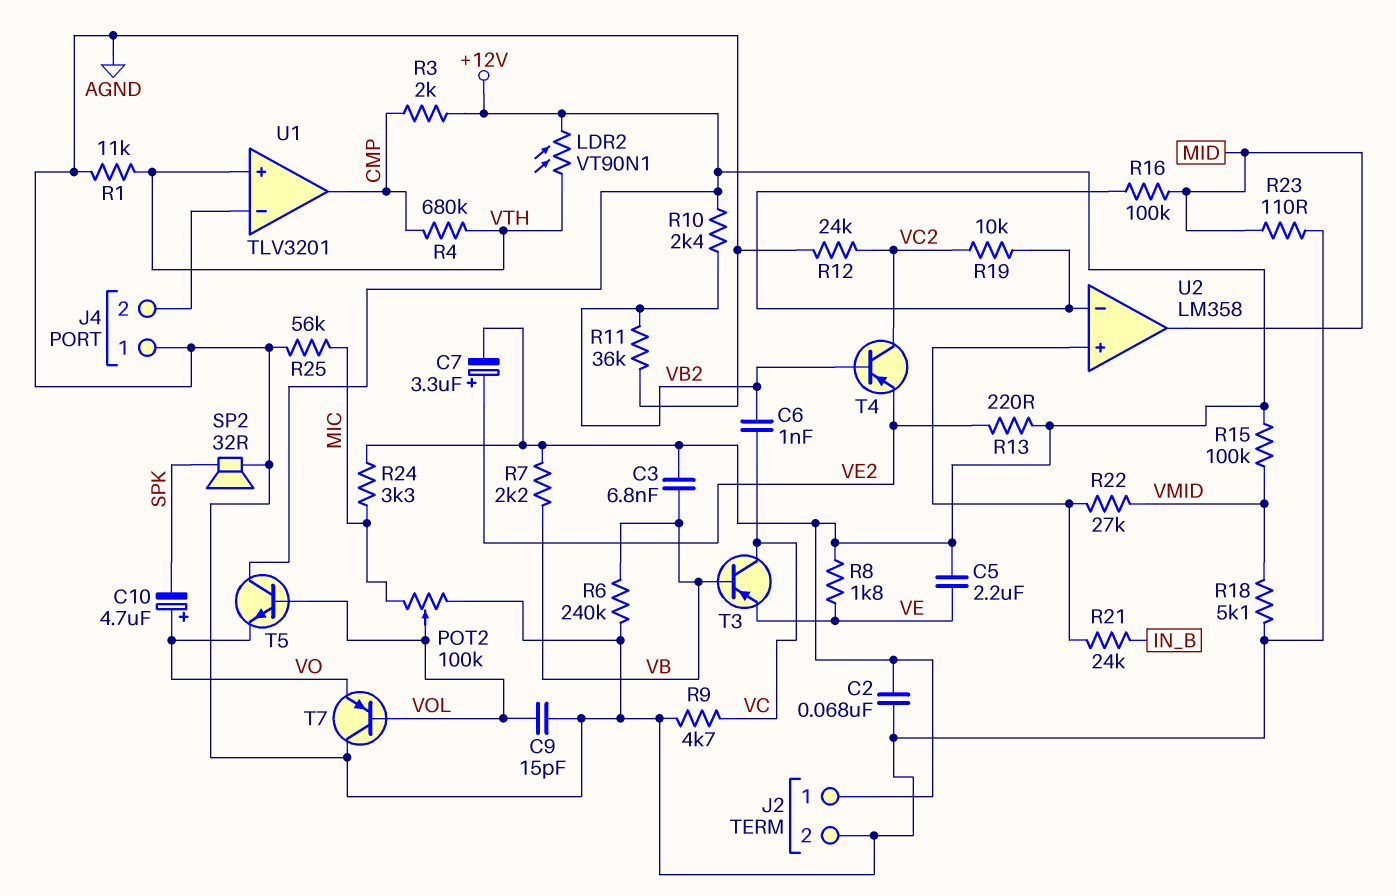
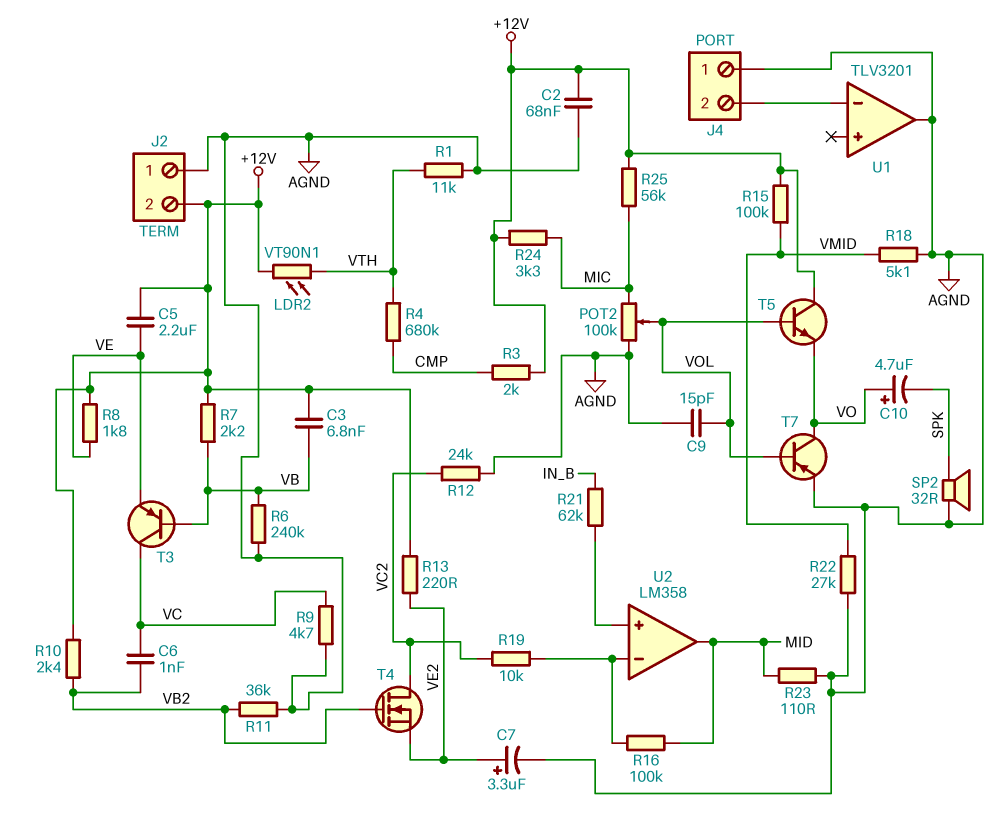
C7: 3.3uF (plus VE2, minus +12V) -> 3.3uF (plus VE2, minus AGND)
J2 pin 1: +12V -> AGND
J2 pin 2: AGND -> +12V
R21: 24k (IN_B, U2/in+) -> 62k (IN_B, U2/in+)
R22: 27k (U2/in+, VMID) -> 27k (AGND, VMID)
R25: 56k (AGND, MIC) -> 56k (+12V, MIC)
T4: PNP (B VB2, C VC2, E VE2) -> NMOS (G VB2, D VC2, S VE2)
T7: PNP (B VOL, C AGND, E VO) -> PNP (B VOL, C VO, E AGND)
U1 pin in+: VTH -> none
U1 pin out: CMP -> AGND

